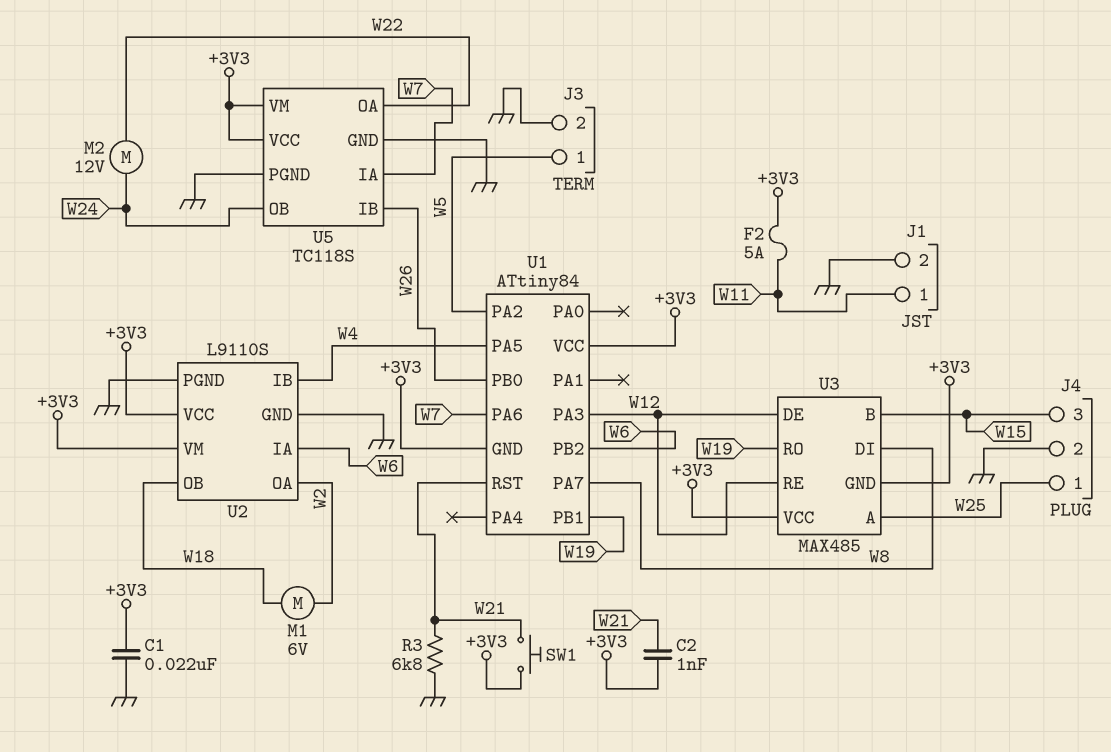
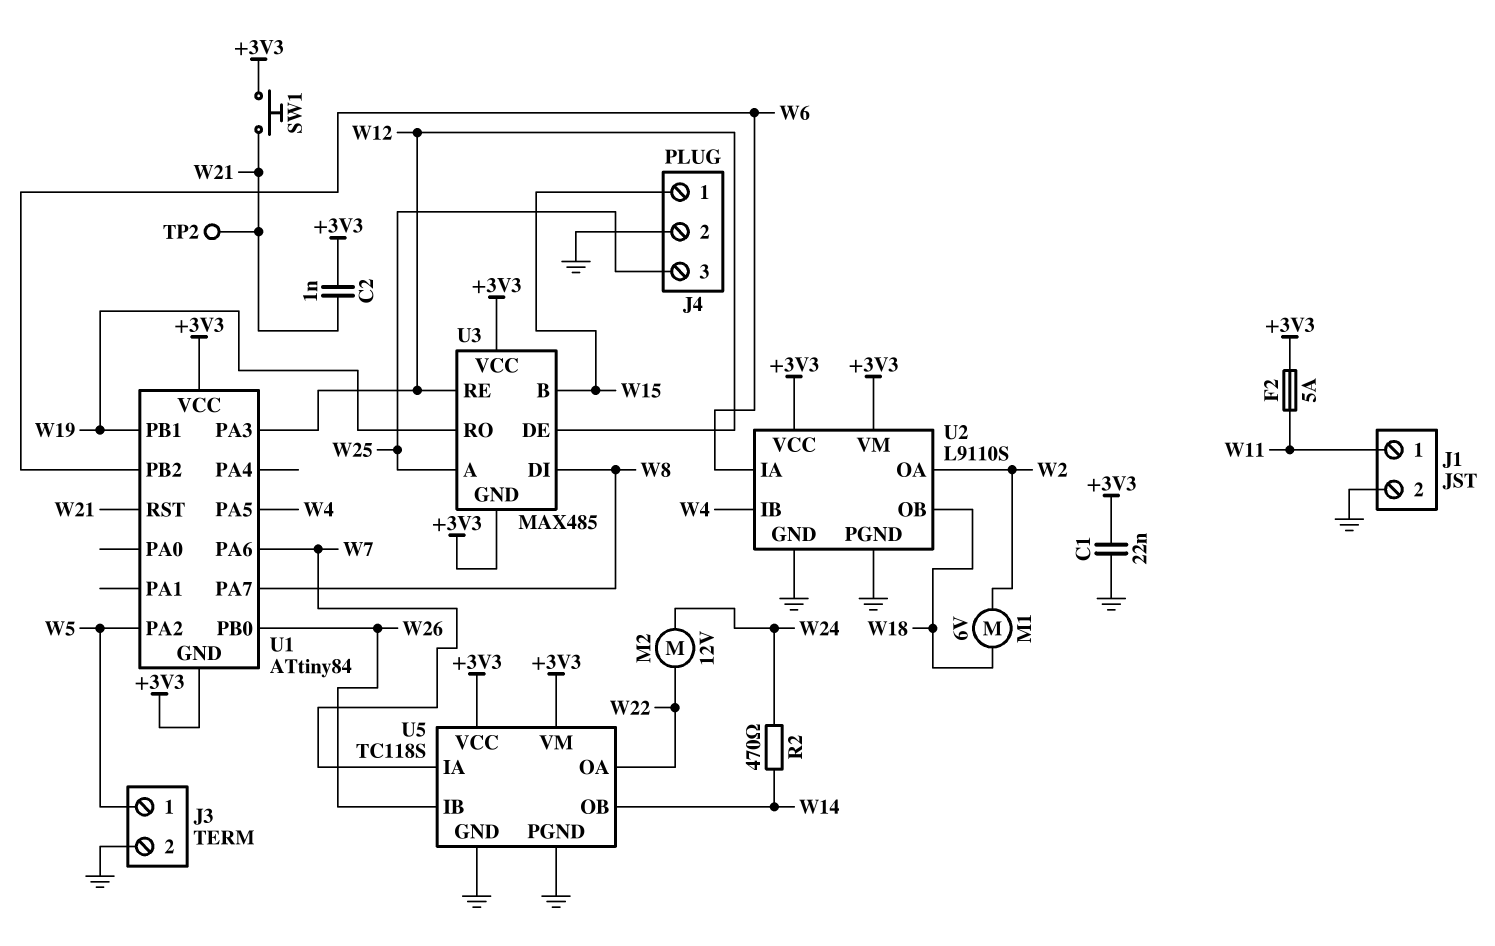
J4 pin 1: W25 -> W15
J4 pin 3: W15 -> W25
R2: none -> 470 (W14, W24)
R3: 6.8k (GND, W21) -> none
TP2: none -> test point (W21)
U5 pin OB: W24 -> W14

